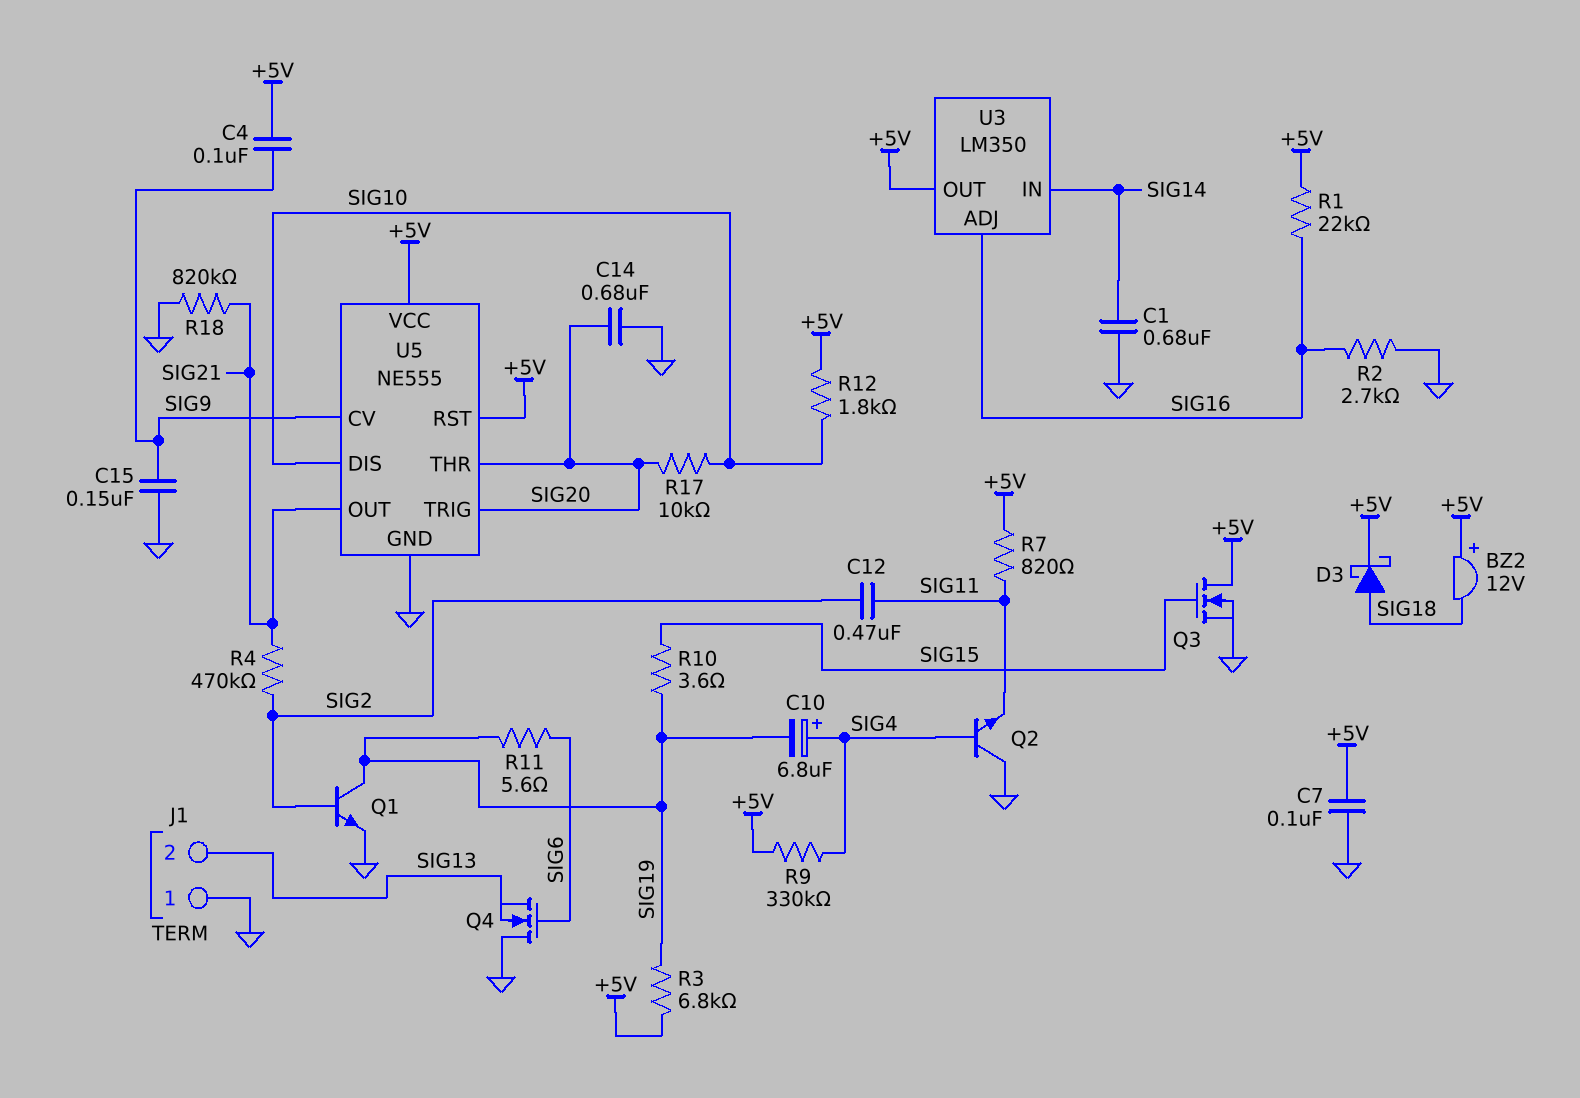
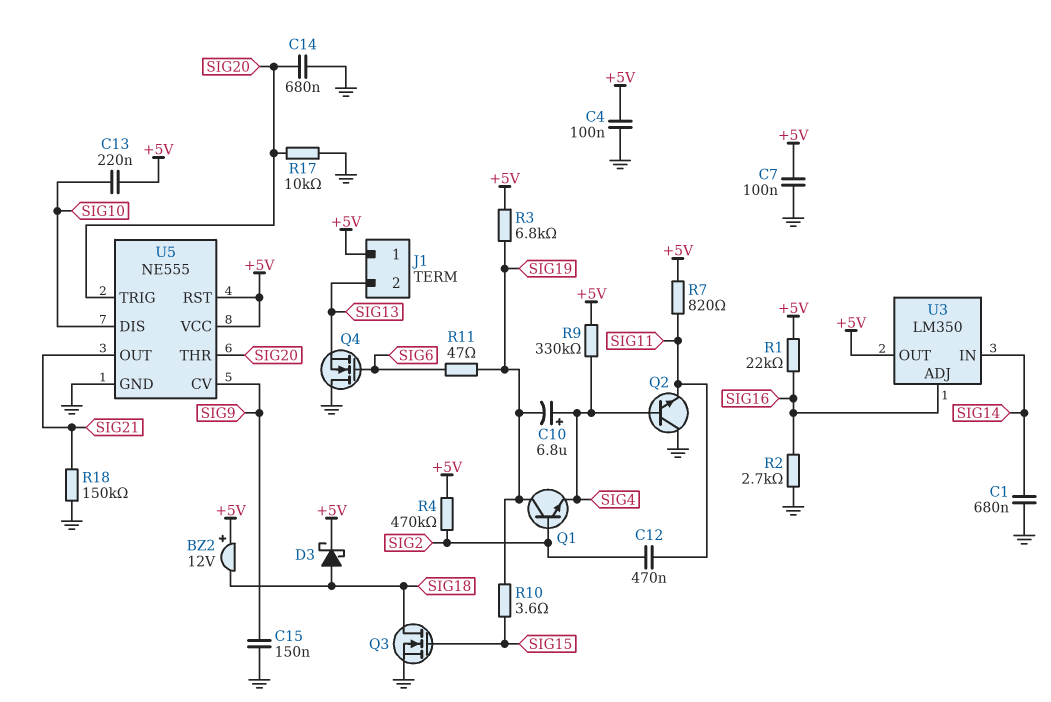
C4: 100nF (+5V, SIG9) -> 100nF (+5V, GND)
C13: none -> 220nF (+5V, SIG10)
J1 pin 1: GND -> +5V
Q1: NPN (B SIG2, C SIG19, E GND) -> NPN (B SIG2, C SIG19, E SIG4)
Q3: NMOS (G SIG15, D +5V, S GND) -> NMOS (G SIG15, D SIG18, S GND)
R4: 470k (SIG2, SIG21) -> 470k (+5V, SIG2)
R11: 5.6 (SIG6, SIG19) -> 47 (SIG6, SIG19)
R12: 1.8k (+5V, SIG10) -> none
R17: 10k (SIG10, SIG20) -> 10k (GND, SIG20)
R18: 820k (GND, SIG21) -> 150k (GND, SIG21)

